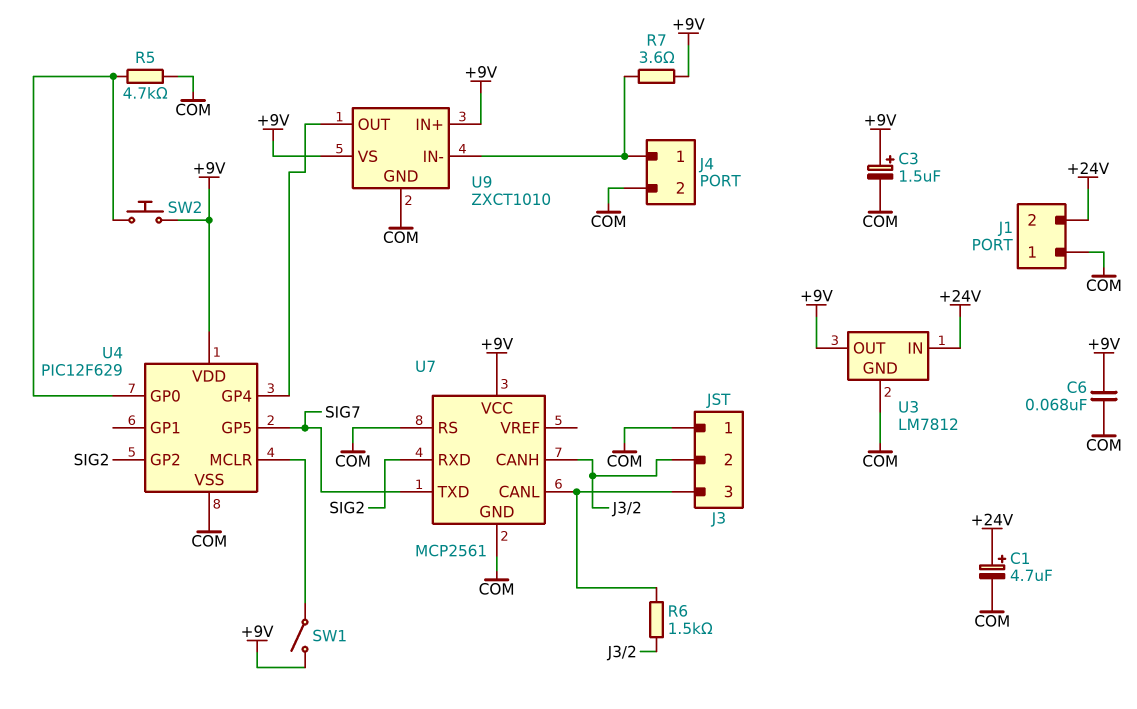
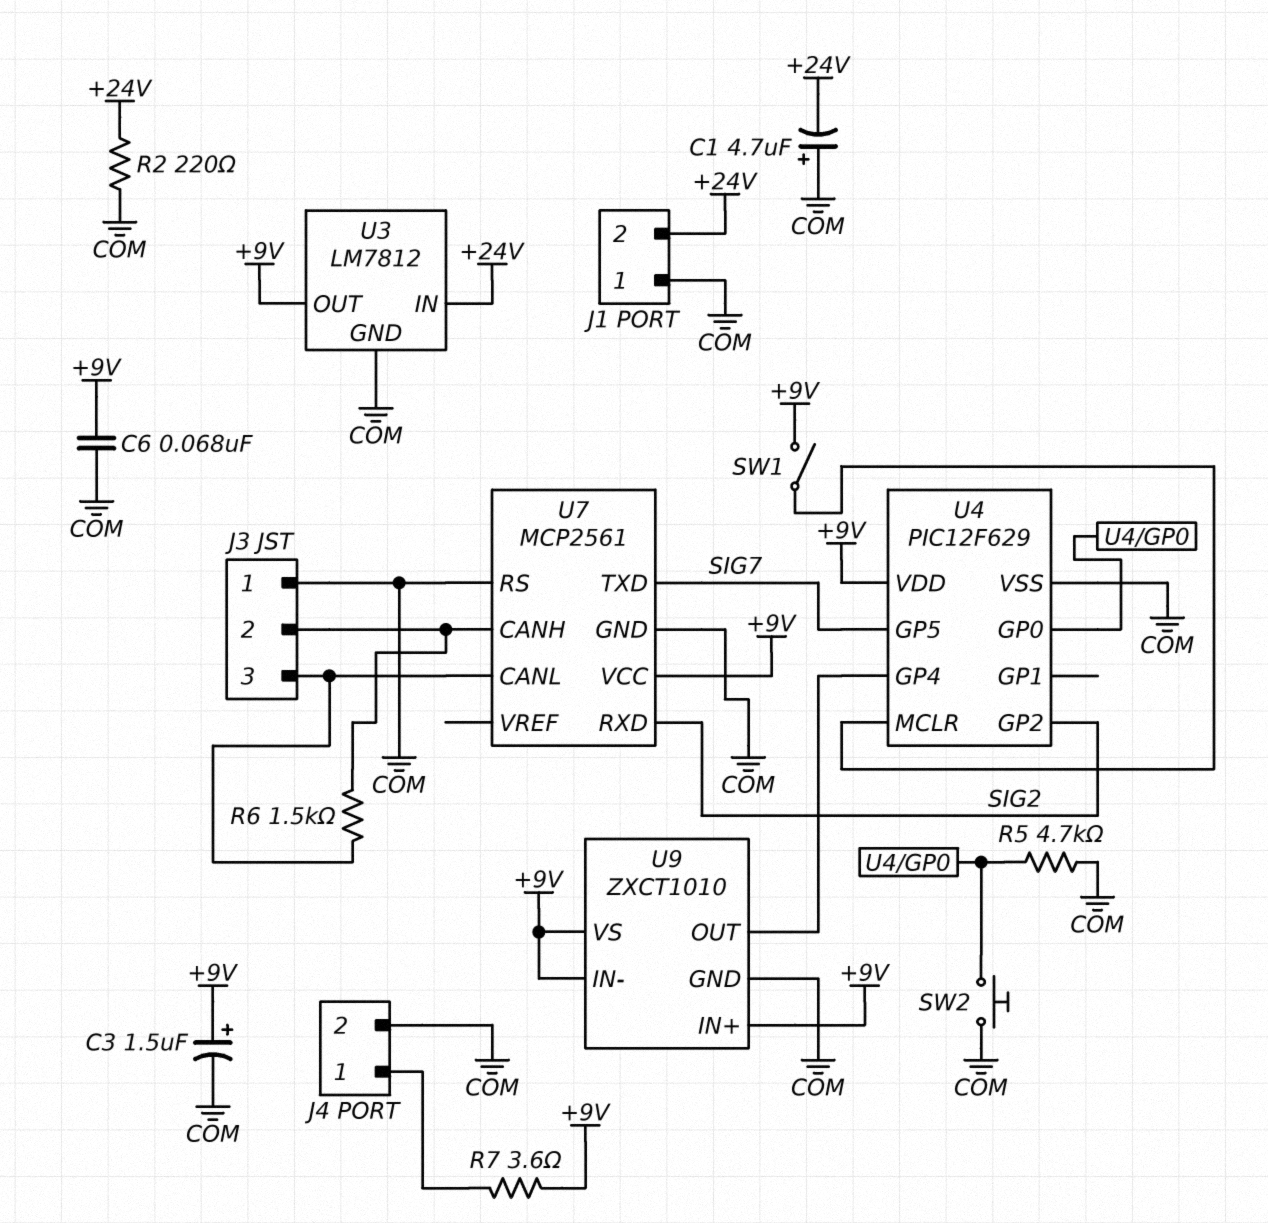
C1: 4.7uF (plus +24V, minus COM) -> 4.7uF (plus COM, minus +24V)
R2: none -> 220 (+24V, COM)
SW2: button (+9V, U4/GP0) -> button (COM, U4/GP0)
U9 pin IN-: J4/1 -> +9V

